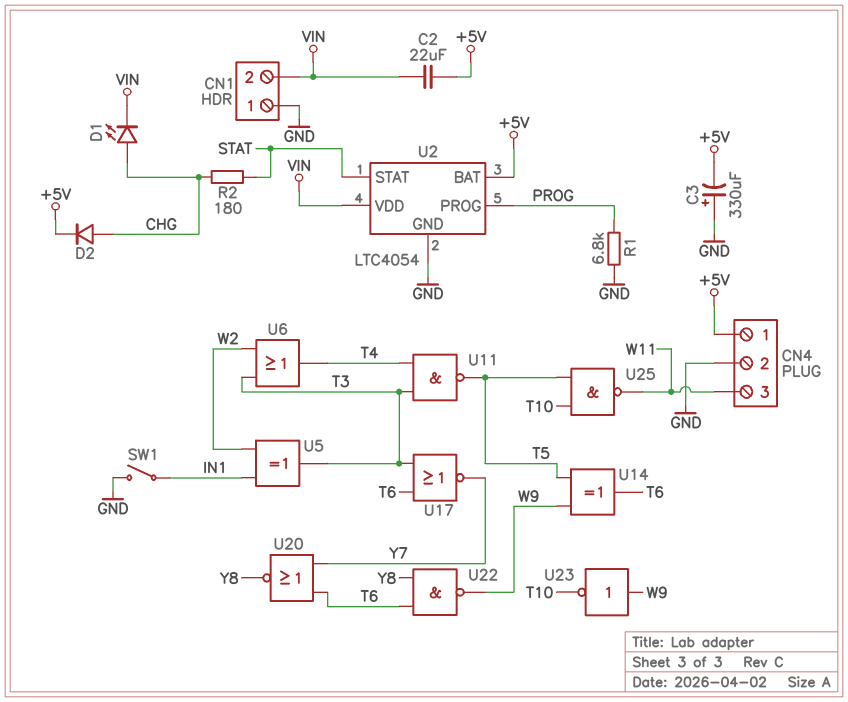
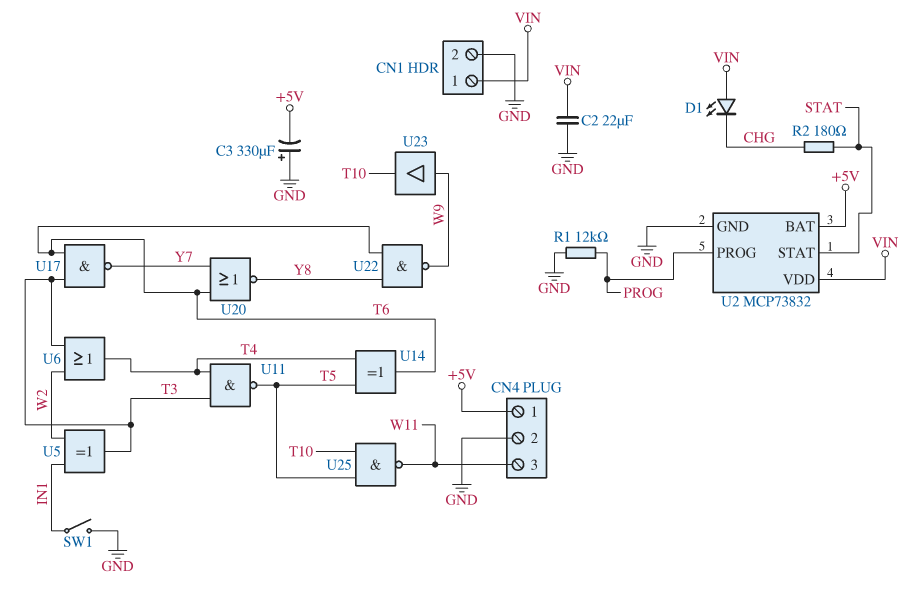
C2: 22uF (+5V, VIN) -> 22uF (GND, VIN)
CN1 pin 1: GND -> VIN
CN1 pin 2: VIN -> GND
D1: LED (A CHG, K VIN) -> LED (A VIN, K CHG)
D2: diode (A CHG, K +5V) -> none
R1: 6.8k (GND, PROG) -> 12k (GND, PROG)
U2: LTC4054 -> MCP73832
U14: XOR (in T5, in W9, out T6) -> XOR (in T4, in T5, out T6)
U17: NOR (in T3, in T6, out Y7) -> NAND (in T3, in T6, out Y7)
U23: NOT (in W9, out T10) -> buffer (in W9, out T10)

